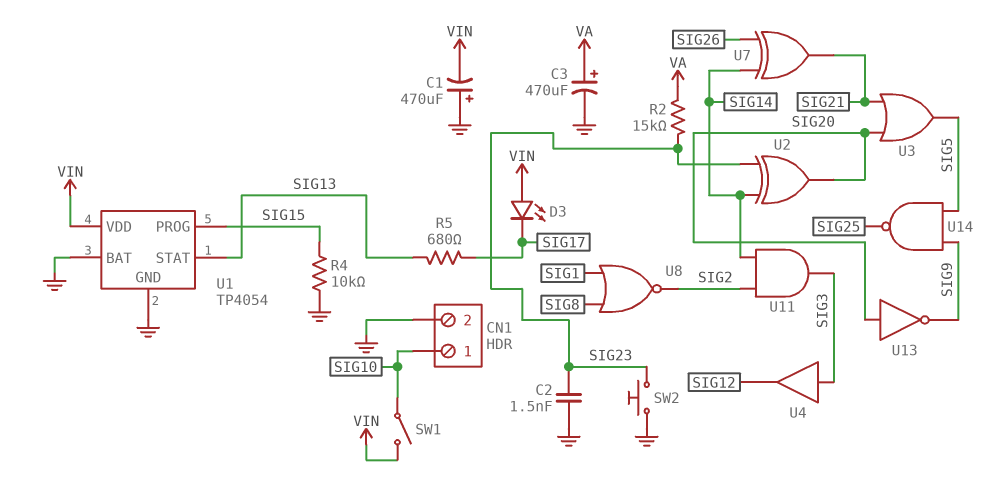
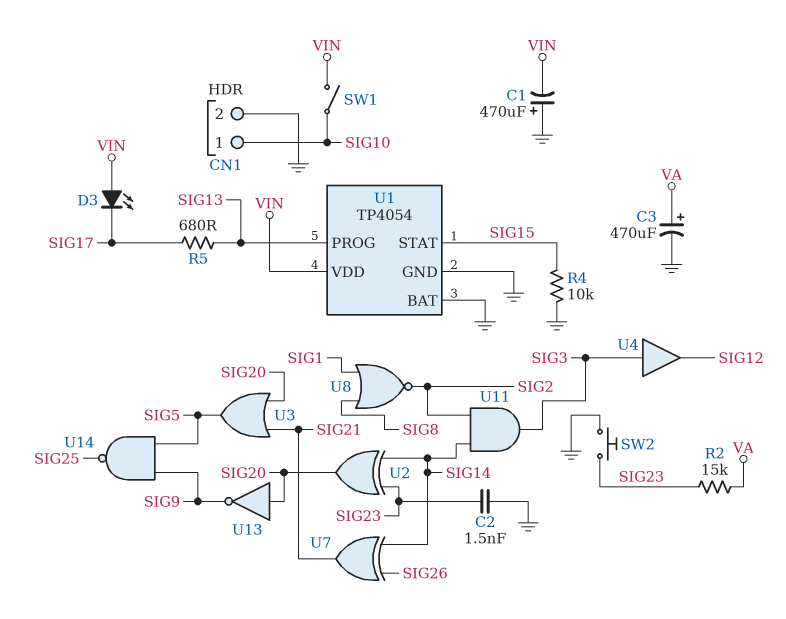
U1 pin PROG: SIG15 -> SIG13
U1 pin STAT: SIG13 -> SIG15

